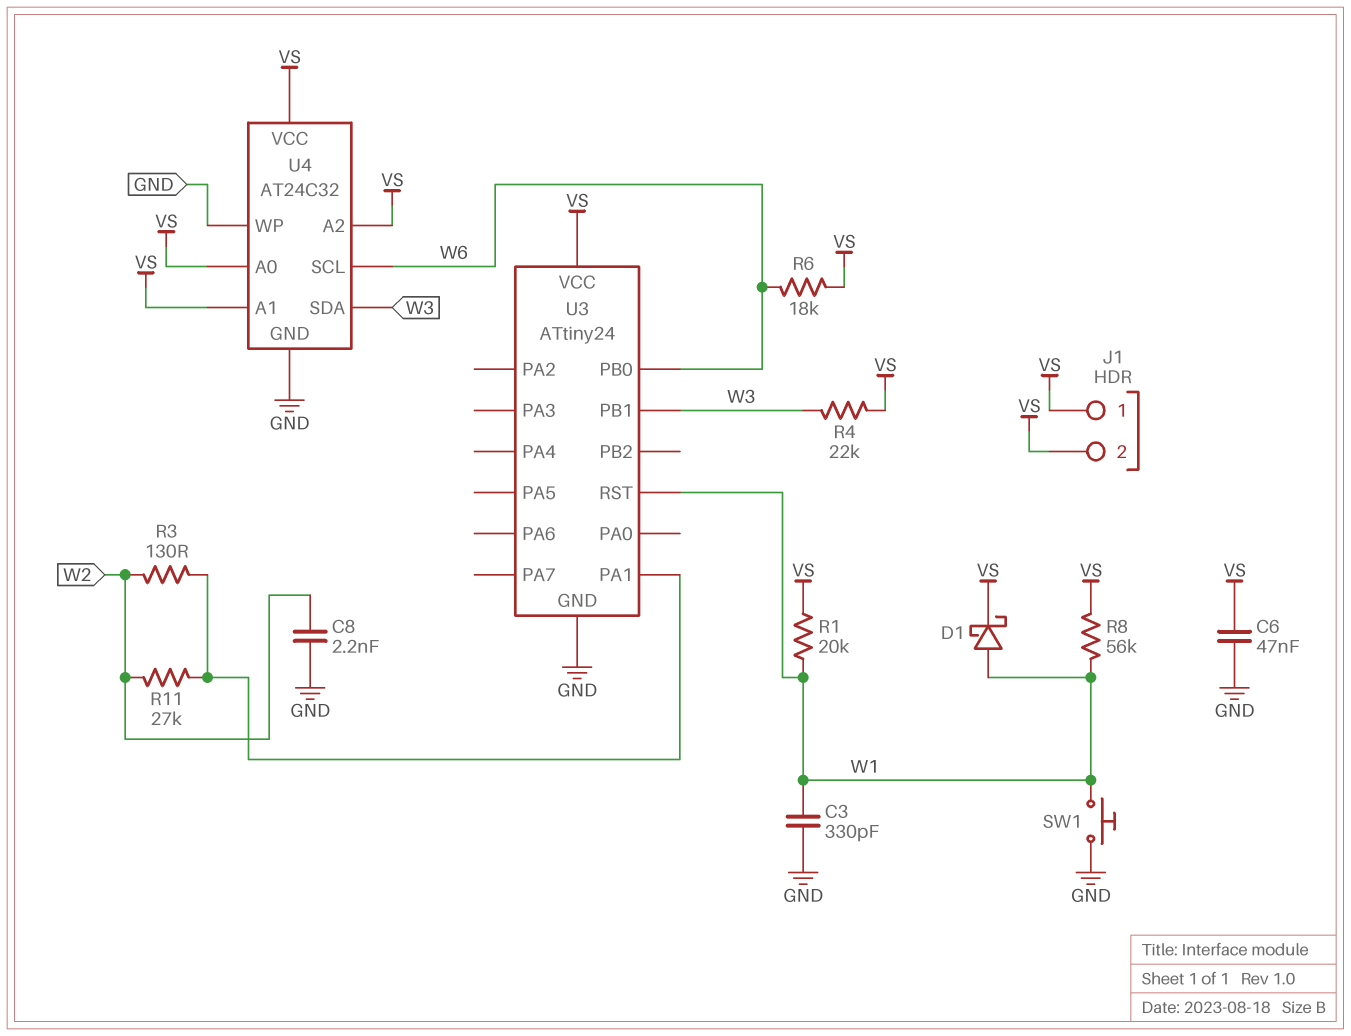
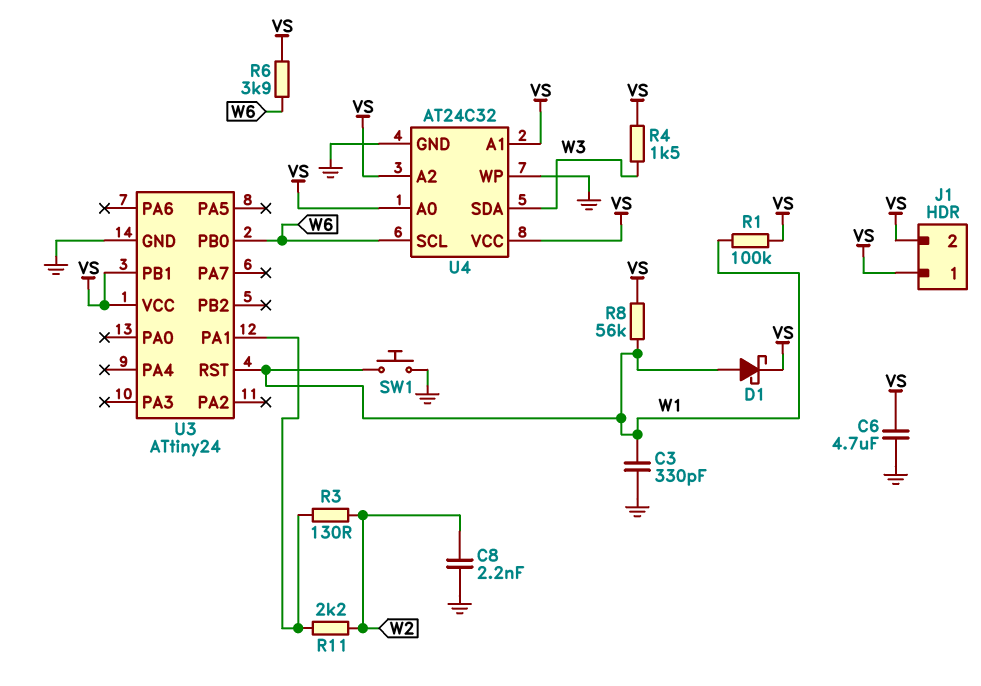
C6: 47nF (GND, VS) -> 4.7uF (GND, VS)
R1: 20k (VS, W1) -> 100k (VS, W1)
R4: 22k (VS, W3) -> 1.5k (VS, W3)
R6: 18k (VS, W6) -> 3.9k (VS, W6)
R11: 27k (U3/PA1, W2) -> 2.2k (U3/PA1, W2)
U3 pin PB1: W3 -> VS

